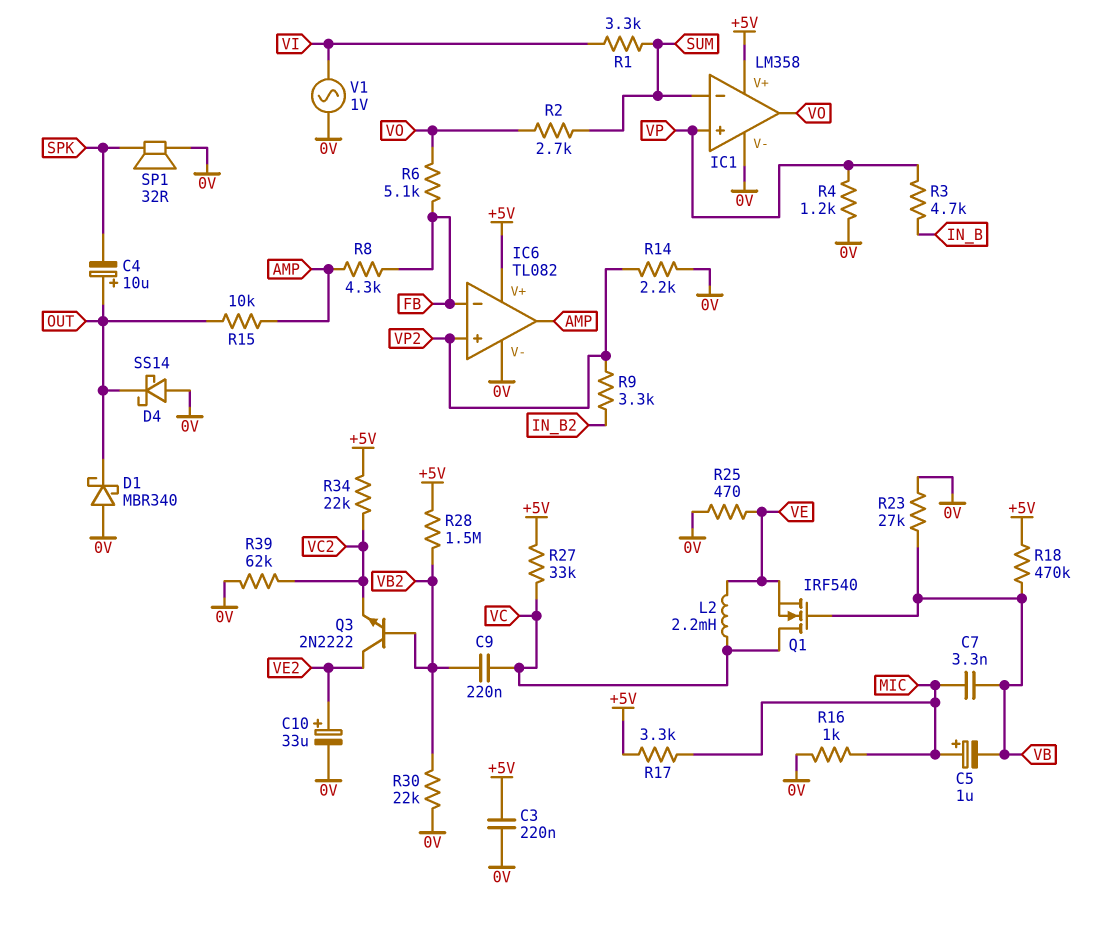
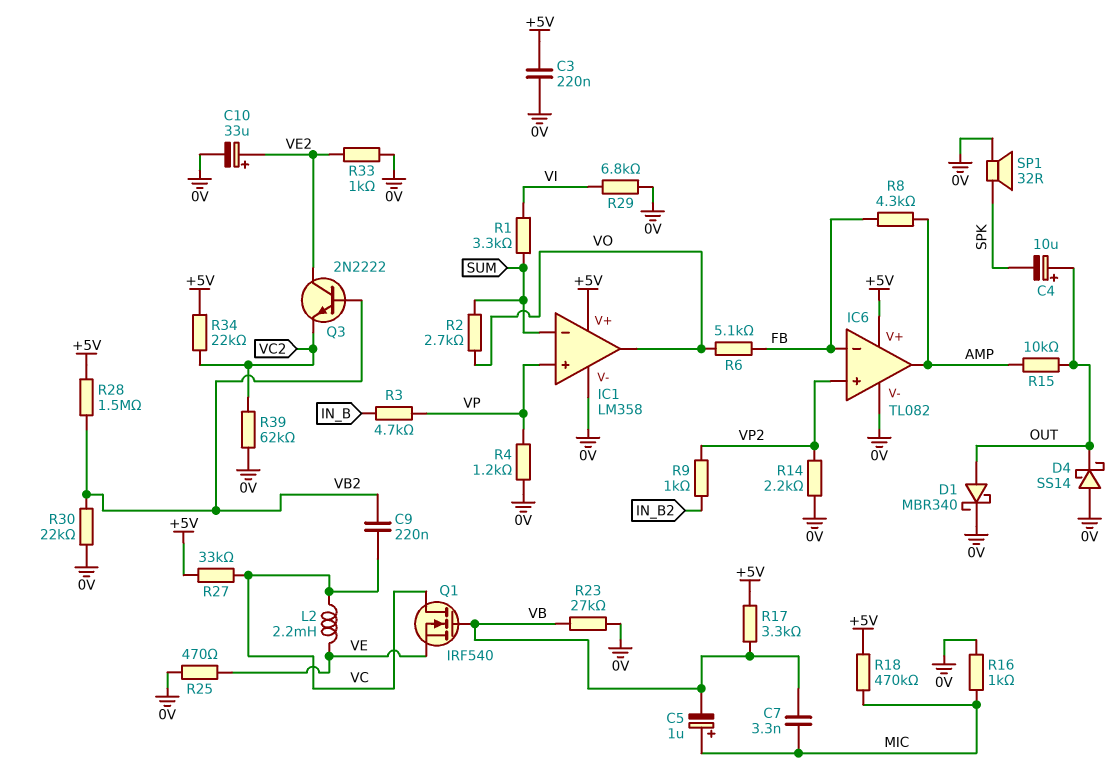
D1: schottky MBR340 (A 0V, K OUT) -> schottky MBR340 (A OUT, K 0V)
R9: 3.3k (IN_B2, VP2) -> 1k (IN_B2, VP2)
R17: 3.3k (+5V, MIC) -> 3.3k (+5V, VB)
R18: 470k (+5V, VB) -> 470k (+5V, MIC)
R29: none -> 6.8k (0V, VI)
R33: none -> 1k (0V, VE2)
V1: AC 1V (0V, VI) -> none

